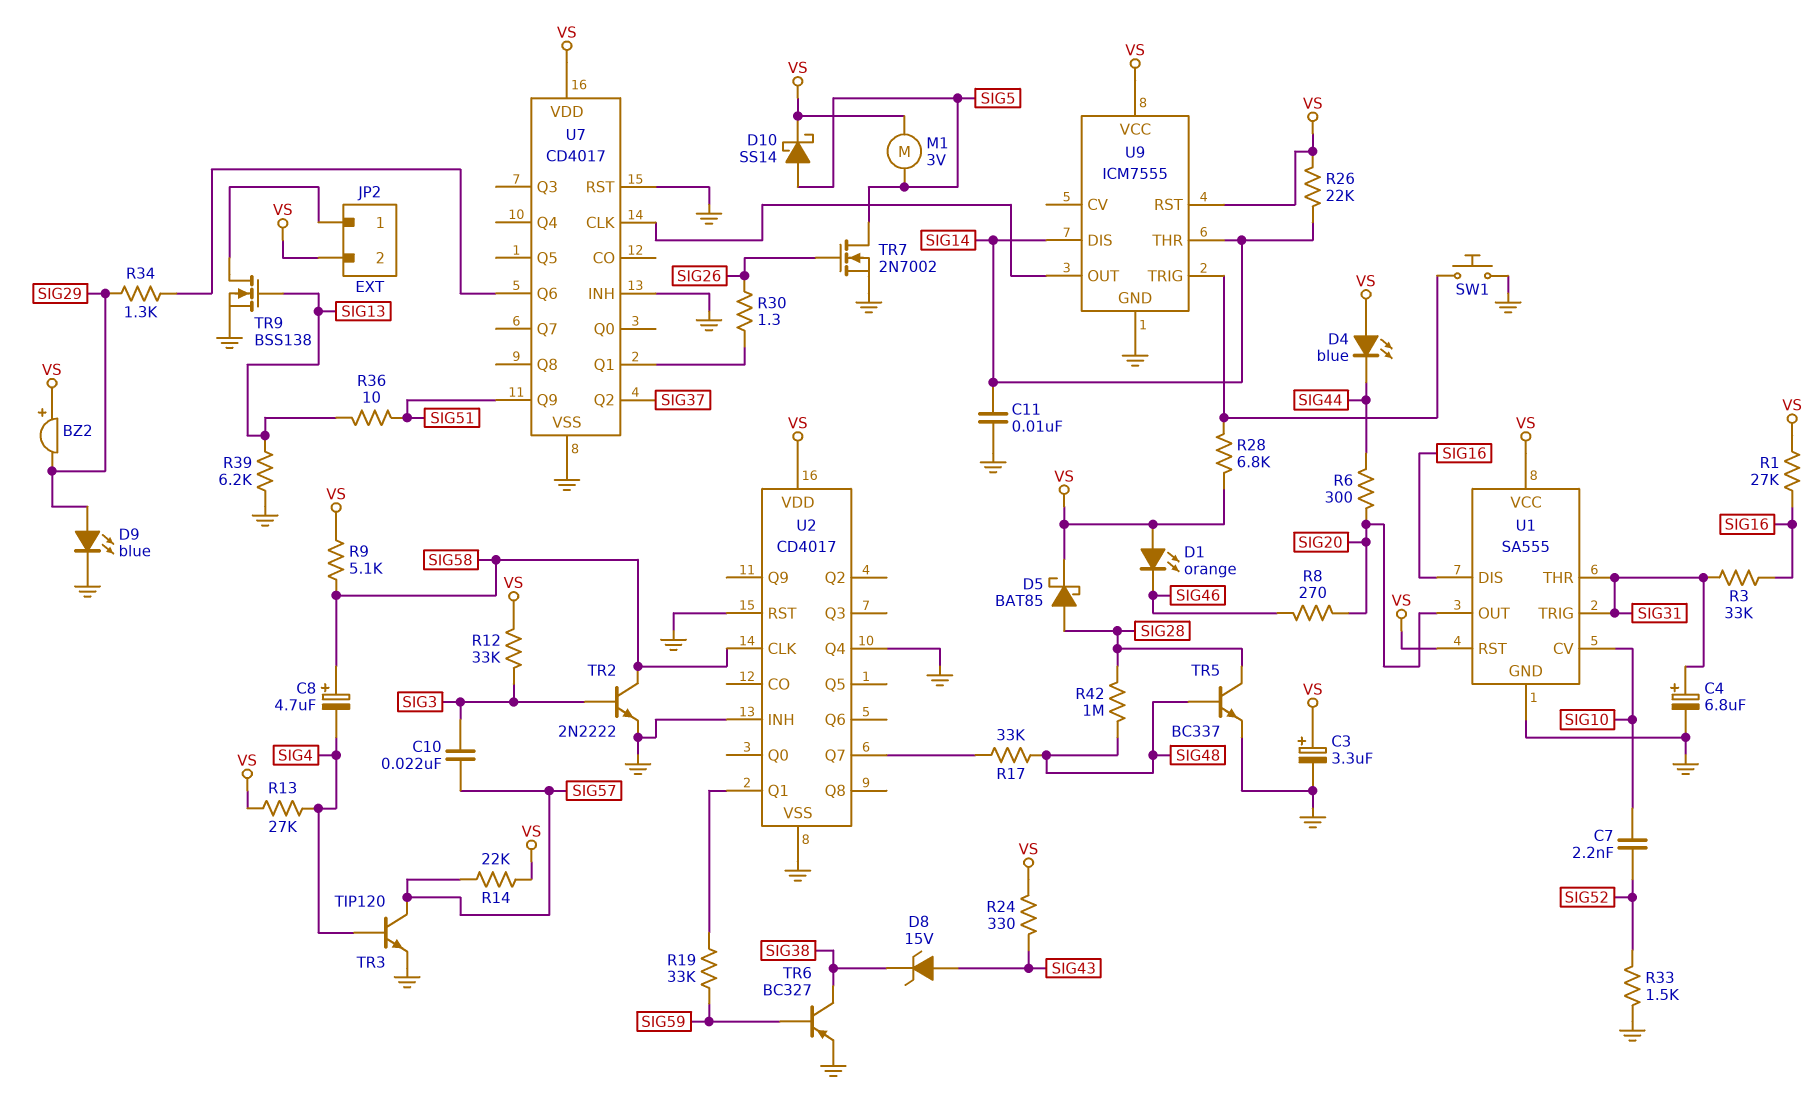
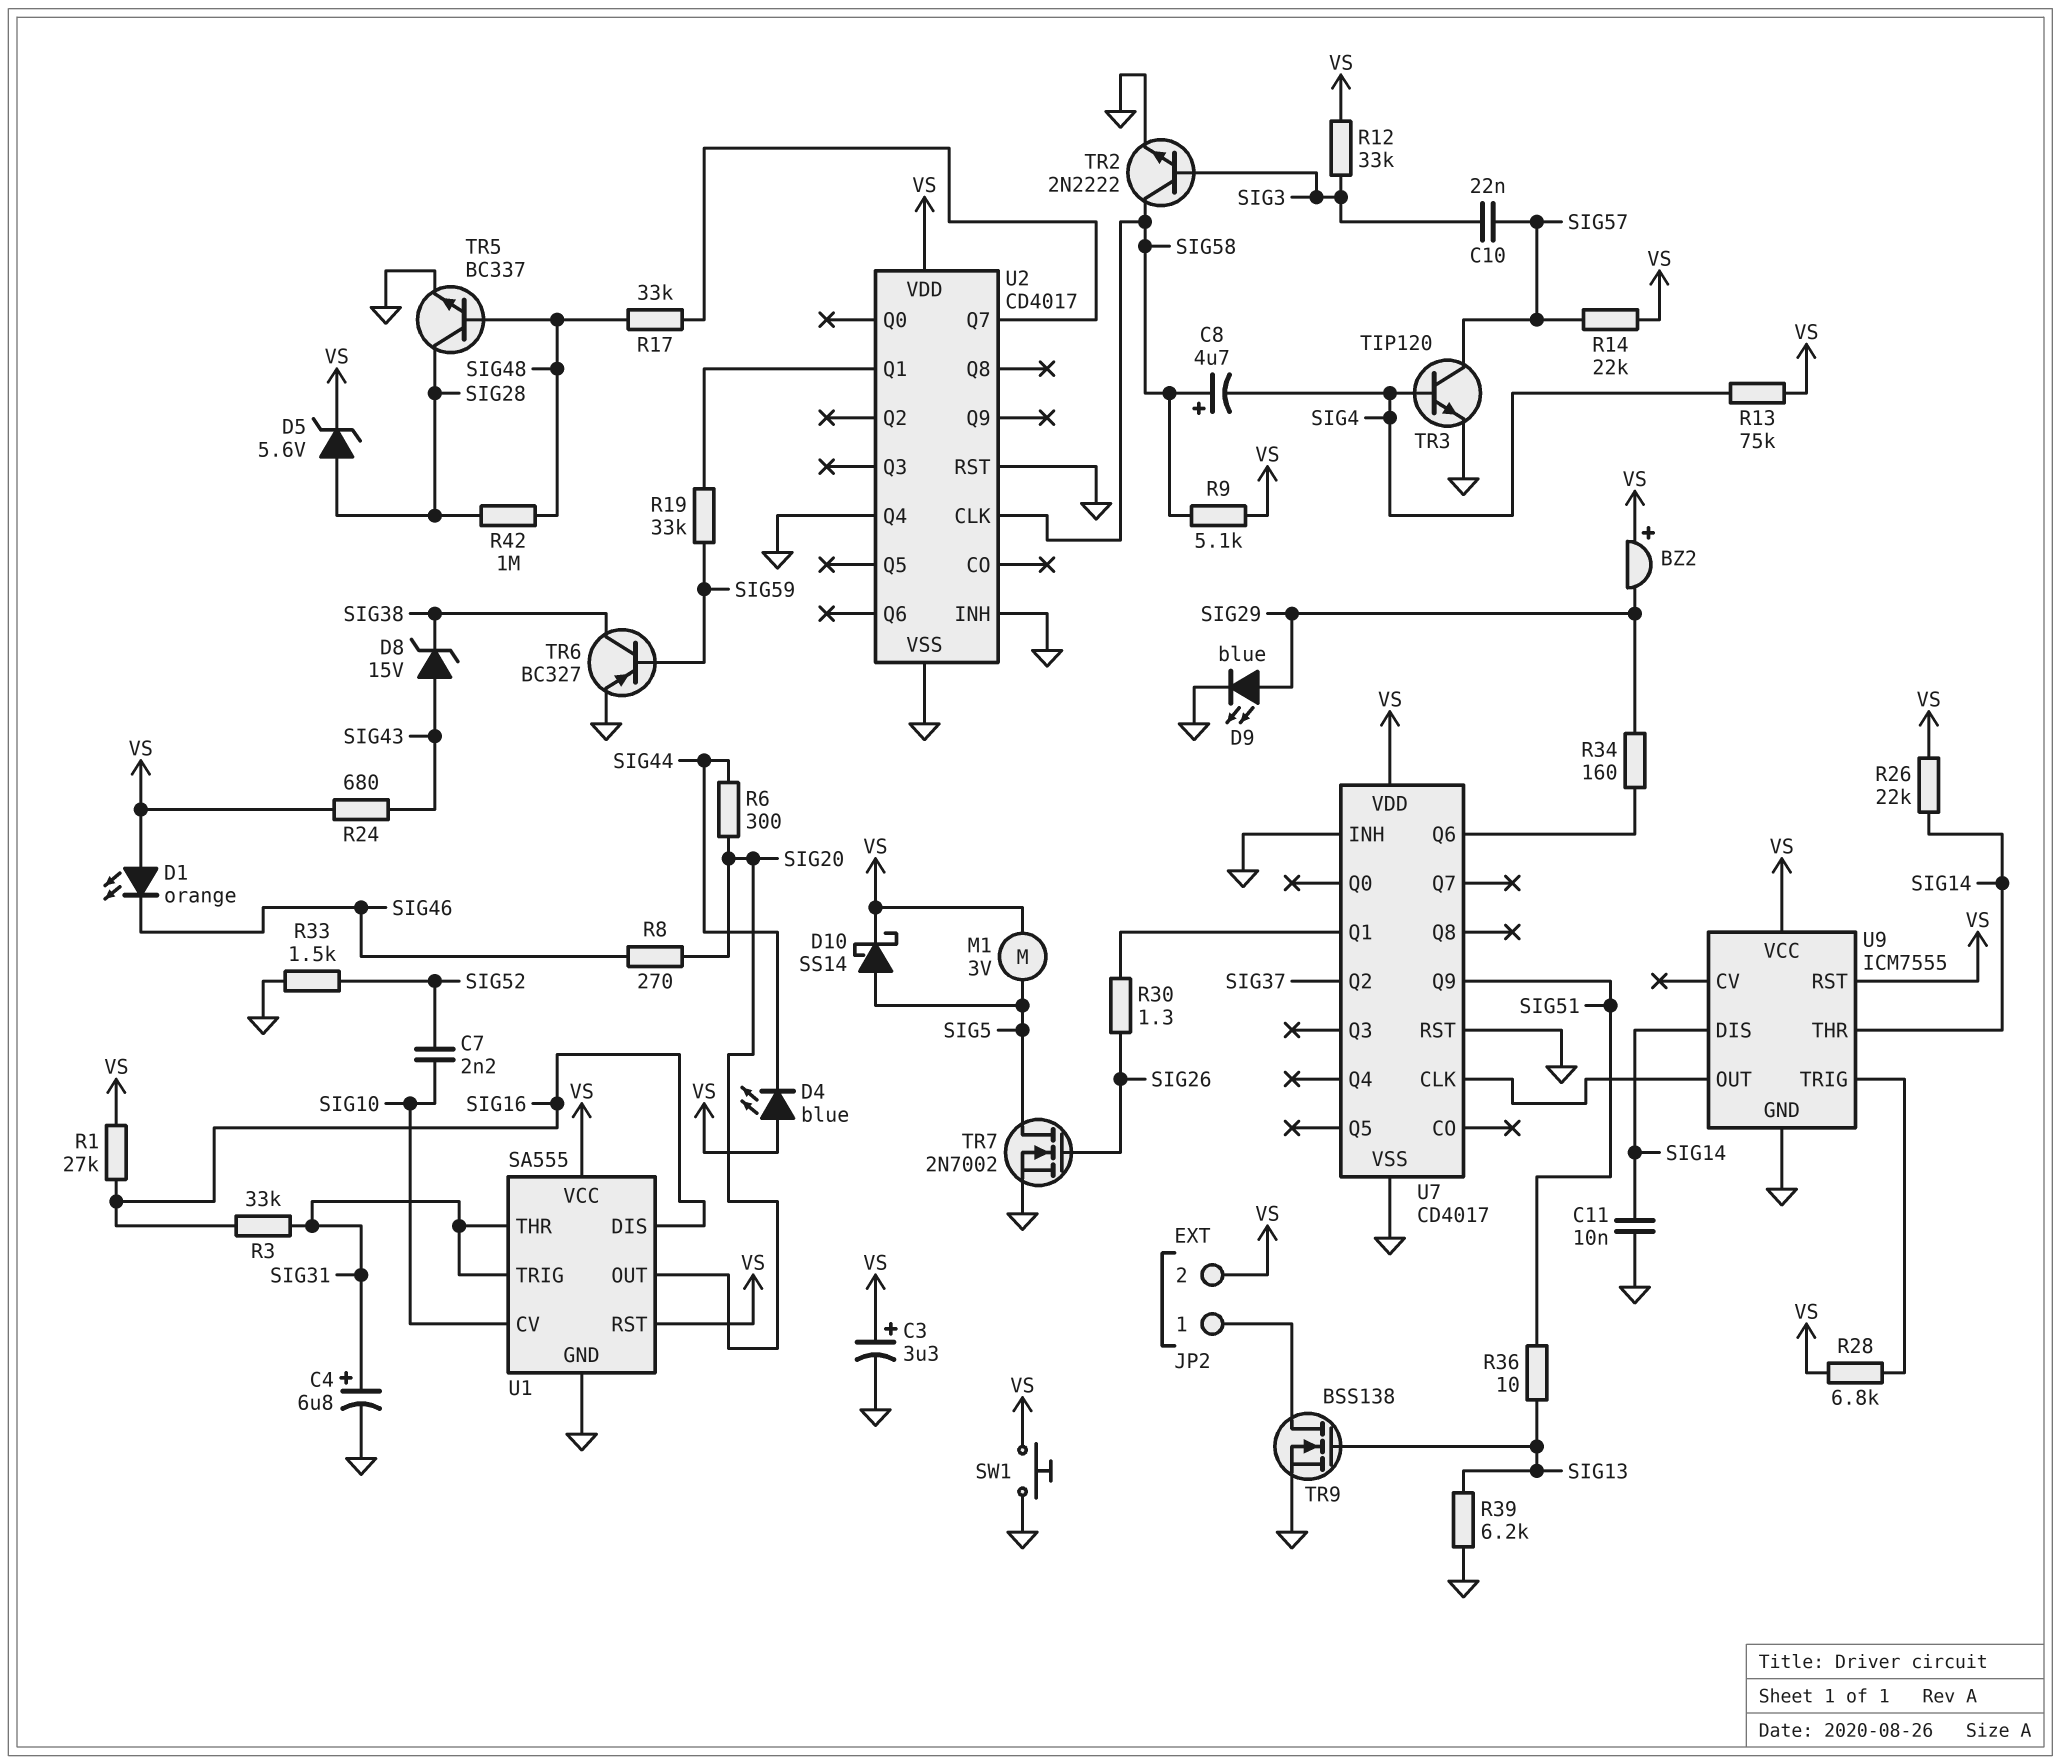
D5: schottky BAT85 (A SIG28, K VS) -> zener 5.6V (A SIG28, K VS)
R13: 27k (SIG4, VS) -> 75k (SIG4, VS)
R24: 330 (SIG43, VS) -> 680 (SIG43, VS)
R34: 1.3k (SIG29, U7/Q6) -> 160 (SIG29, U7/Q6)
SW1: button (GND, U9/TRIG) -> button (GND, VS)

